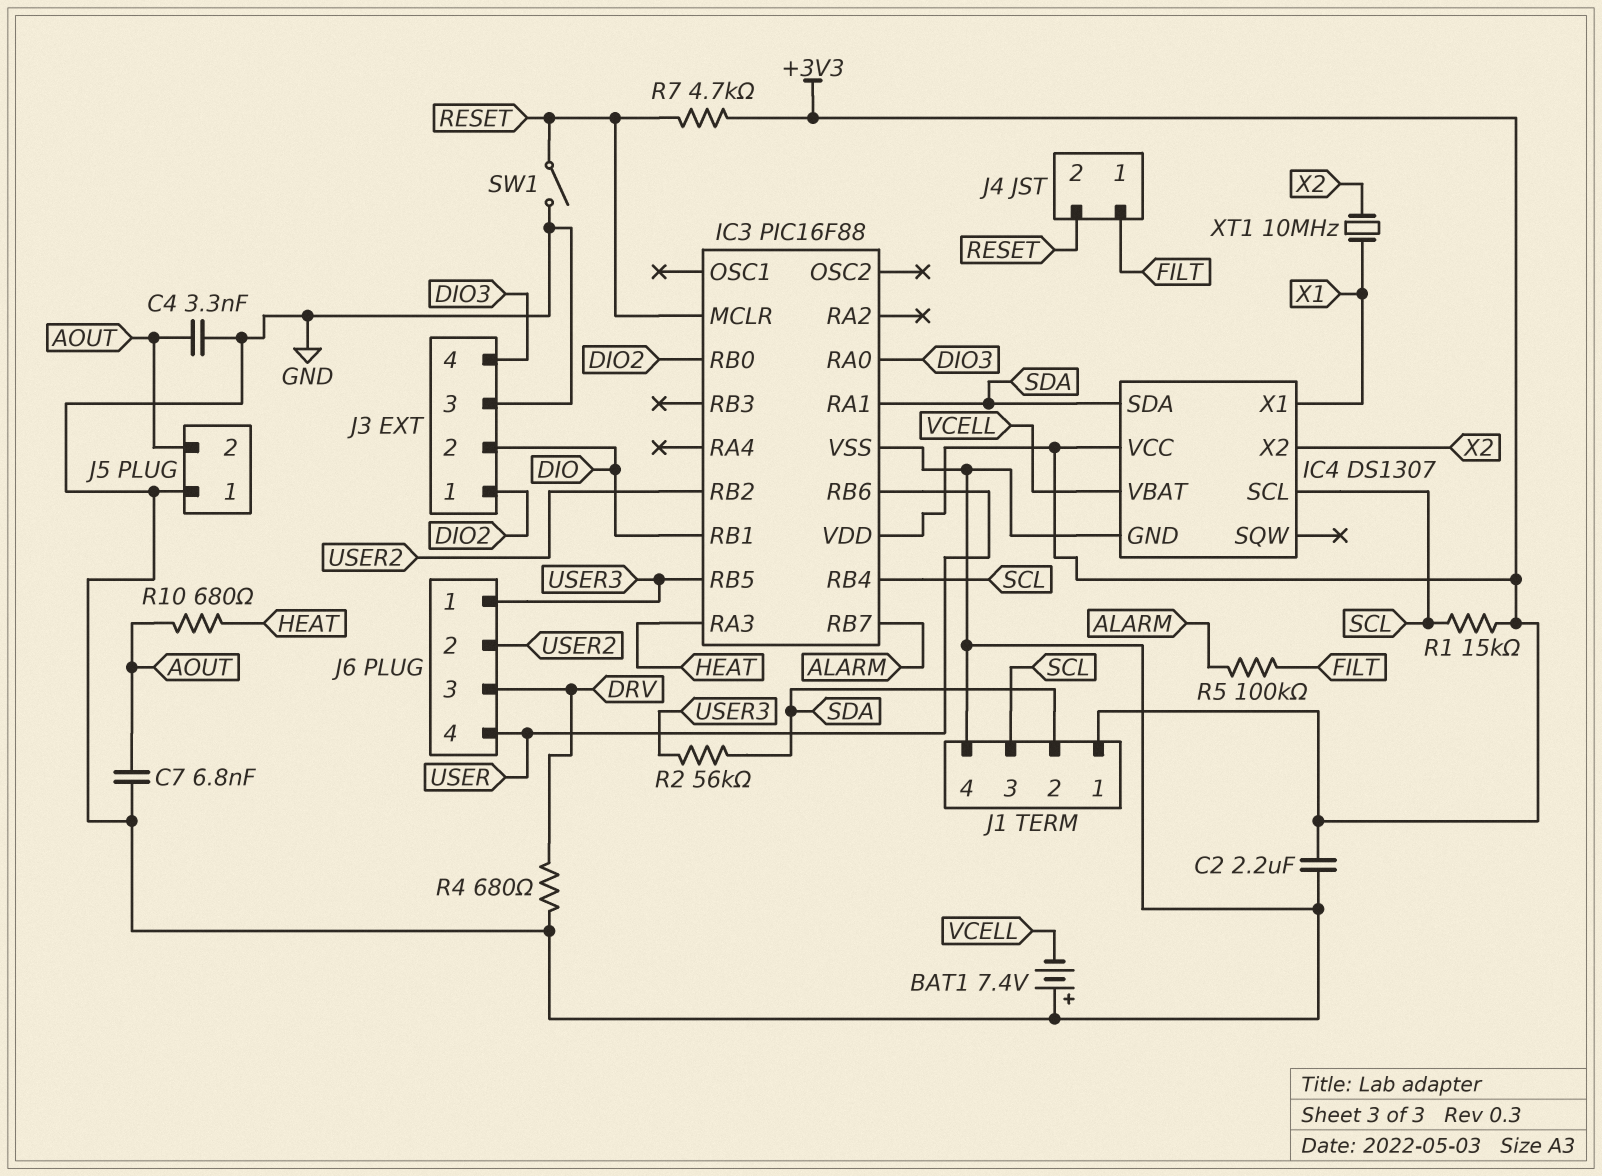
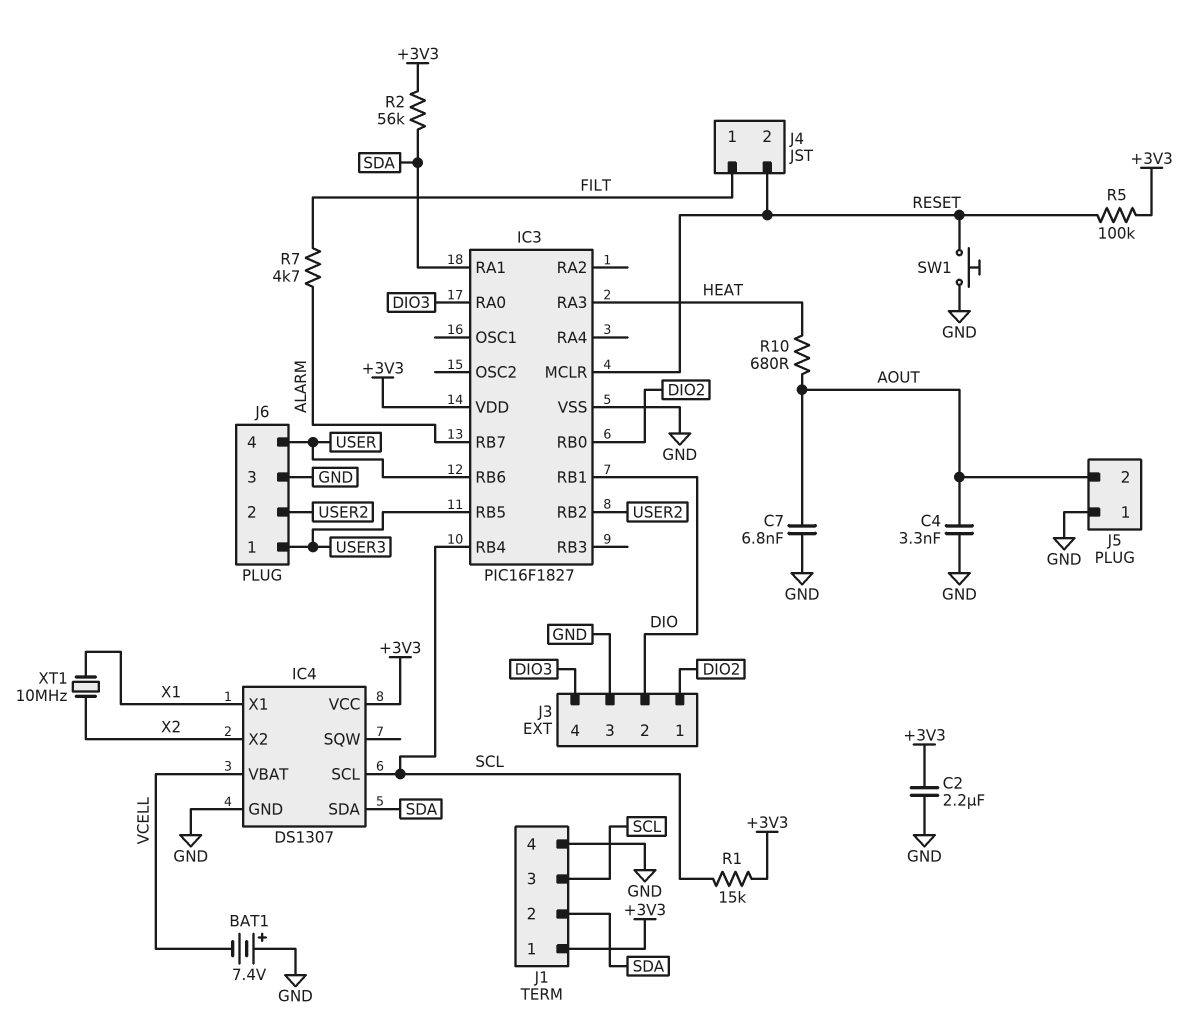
IC3: PIC16F88 -> PIC16F1827
J6 pin 3: DRV -> GND
R2: 56k (SDA, USER3) -> 56k (+3V3, SDA)
R4: 680 (DRV, GND) -> none
R5: 100k (ALARM, FILT) -> 100k (+3V3, RESET)
R7: 4.7k (+3V3, RESET) -> 4.7k (ALARM, FILT)
SW1: switch (GND, RESET) -> button (GND, RESET)

